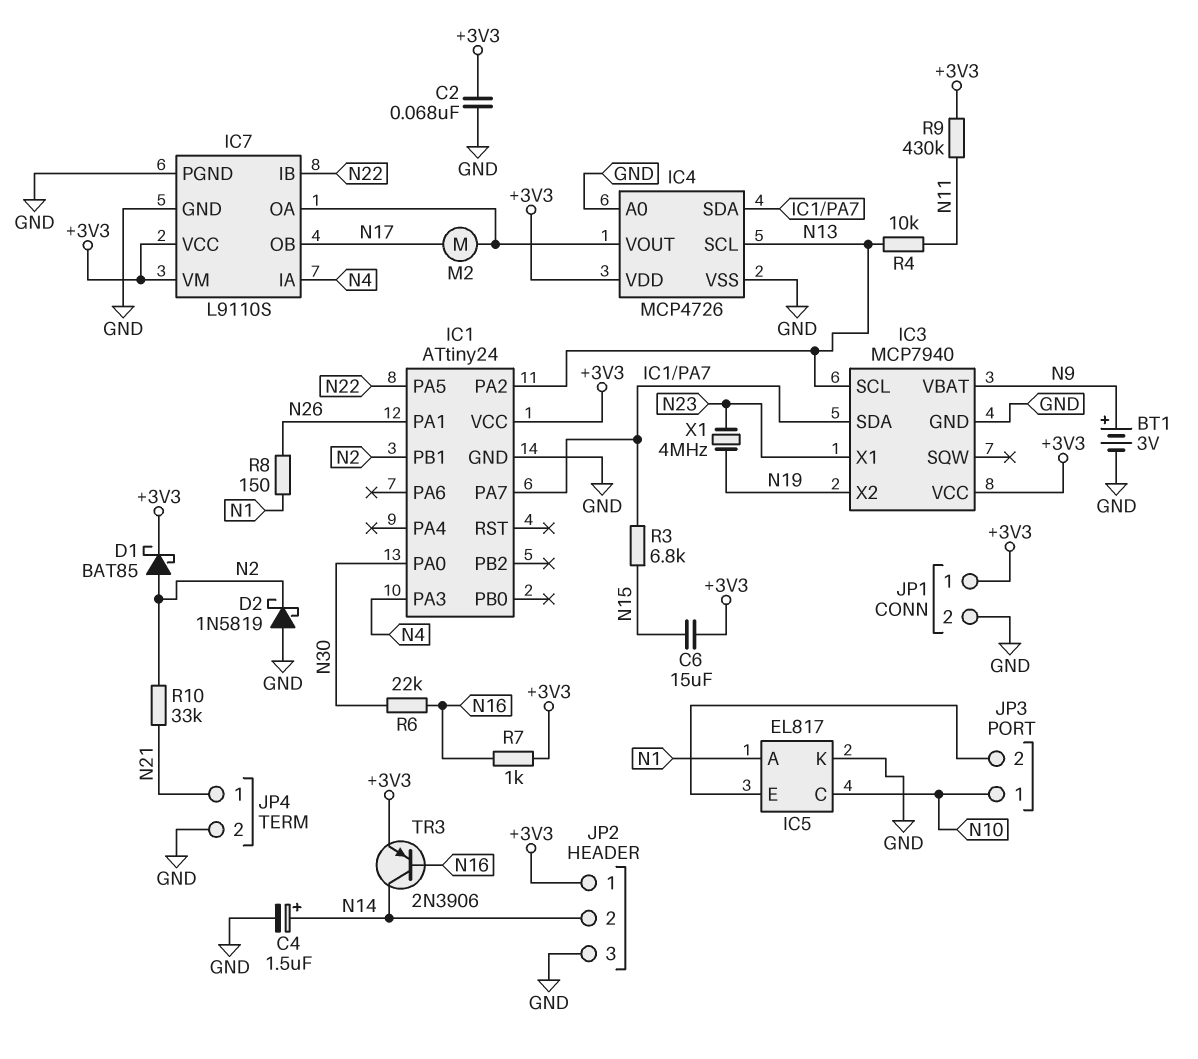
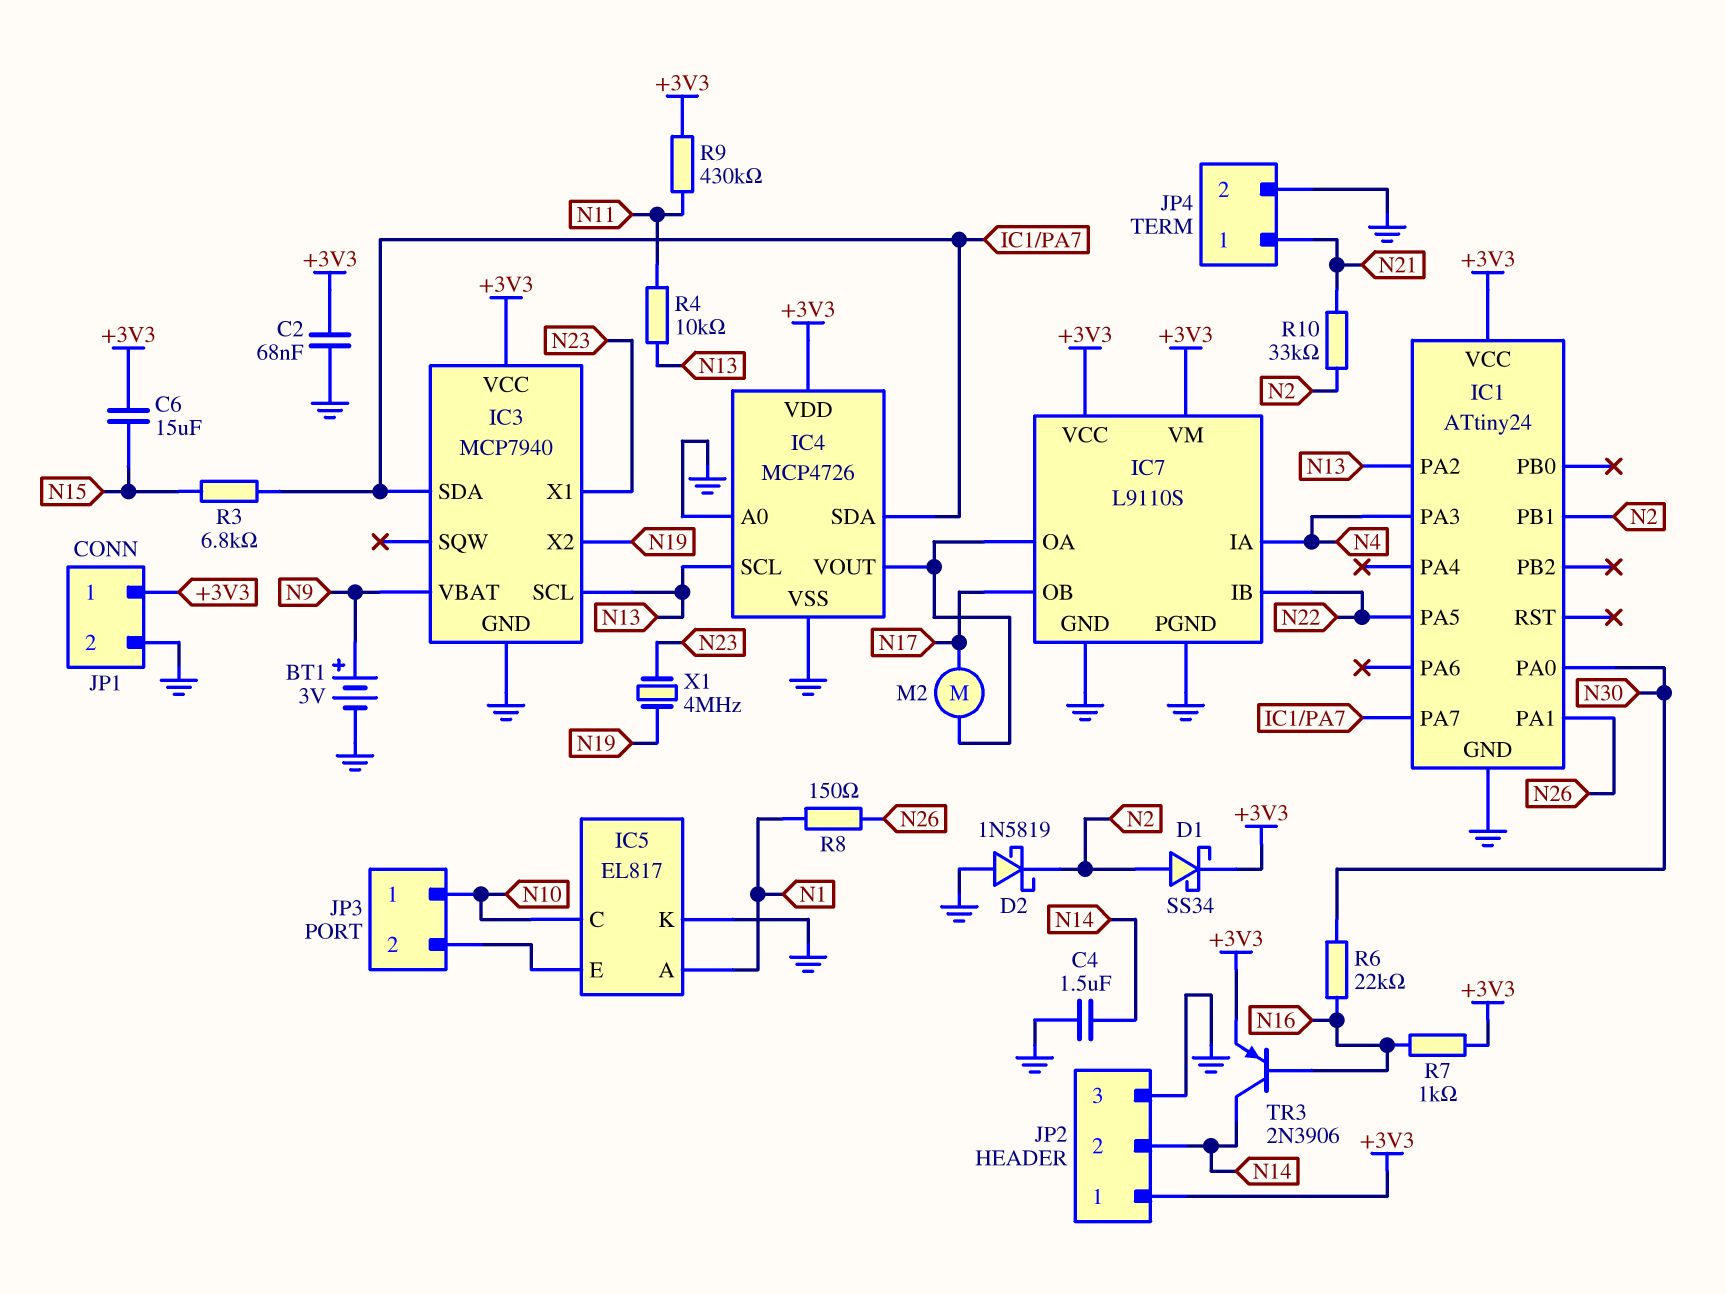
C4: 1.5uF (plus N14, minus GND) -> 1.5uF (GND, N14)
D1: schottky BAT85 (A N2, K +3V3) -> schottky SS34 (A N2, K +3V3)

